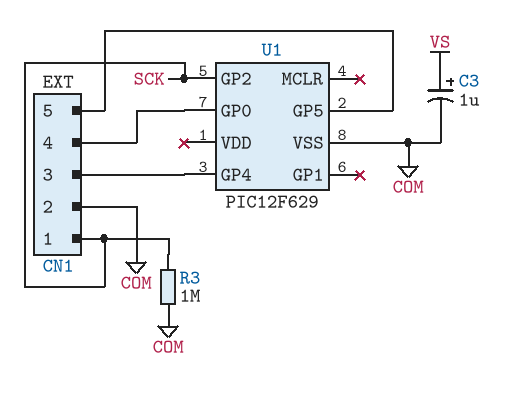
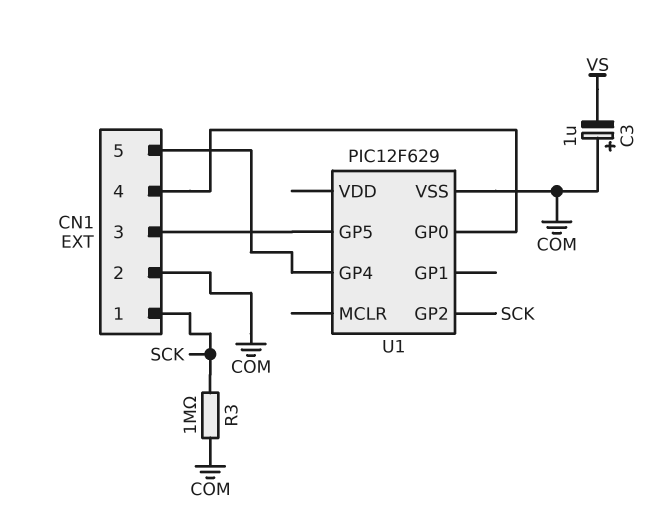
C3: 1uF (plus VS, minus COM) -> 1uF (plus COM, minus VS)
U1 pin GP4: CN1/3 -> CN1/5
U1 pin GP5: CN1/5 -> CN1/3

